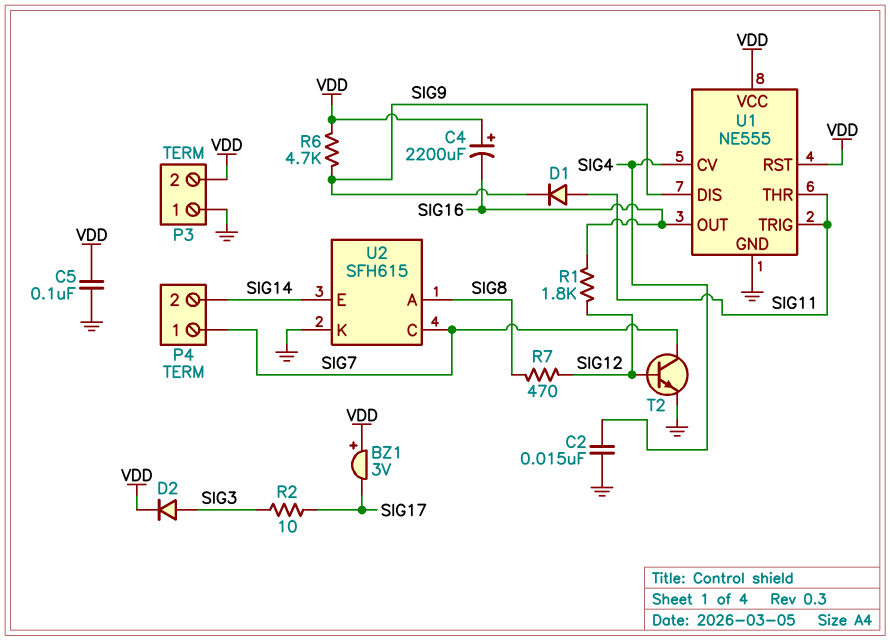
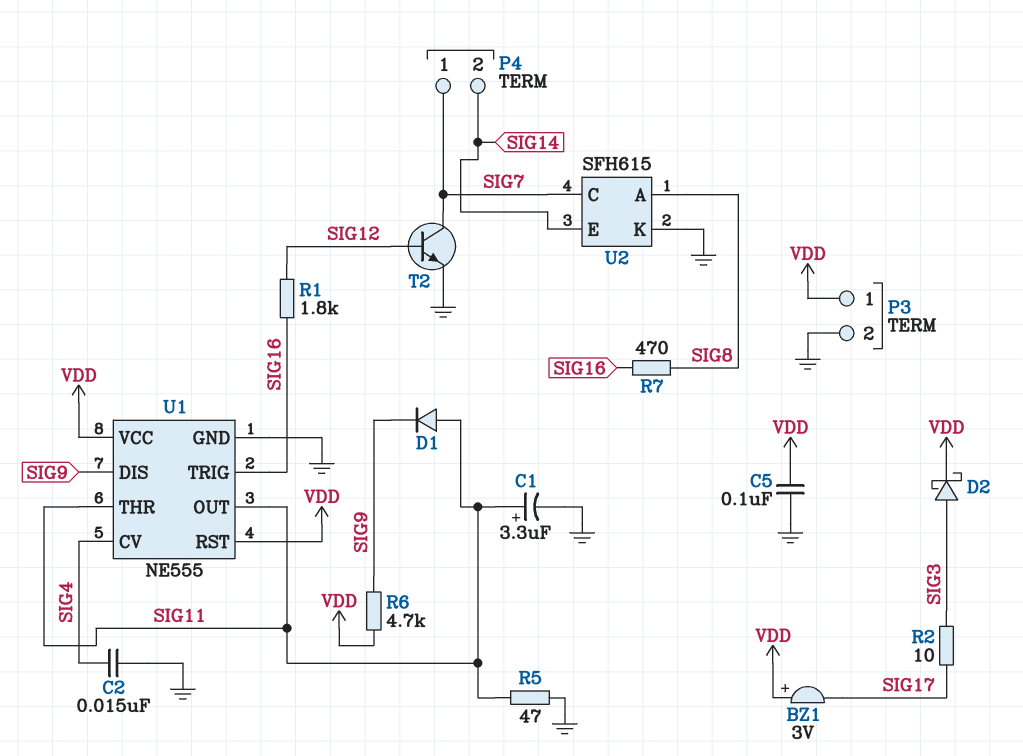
C1: none -> 3.3uF (plus SIG11, minus GND)
C4: 2200uF (plus VDD, minus SIG16) -> none
D2: diode (A SIG3, K VDD) -> schottky (A SIG3, K VDD)
P3 pin 1: GND -> VDD
P3 pin 2: VDD -> GND
R5: none -> 47 (GND, SIG11)
R7: 470 (SIG8, SIG12) -> 470 (SIG8, SIG16)
U1 pin OUT: SIG16 -> SIG11
U1 pin TRIG: SIG11 -> SIG16

